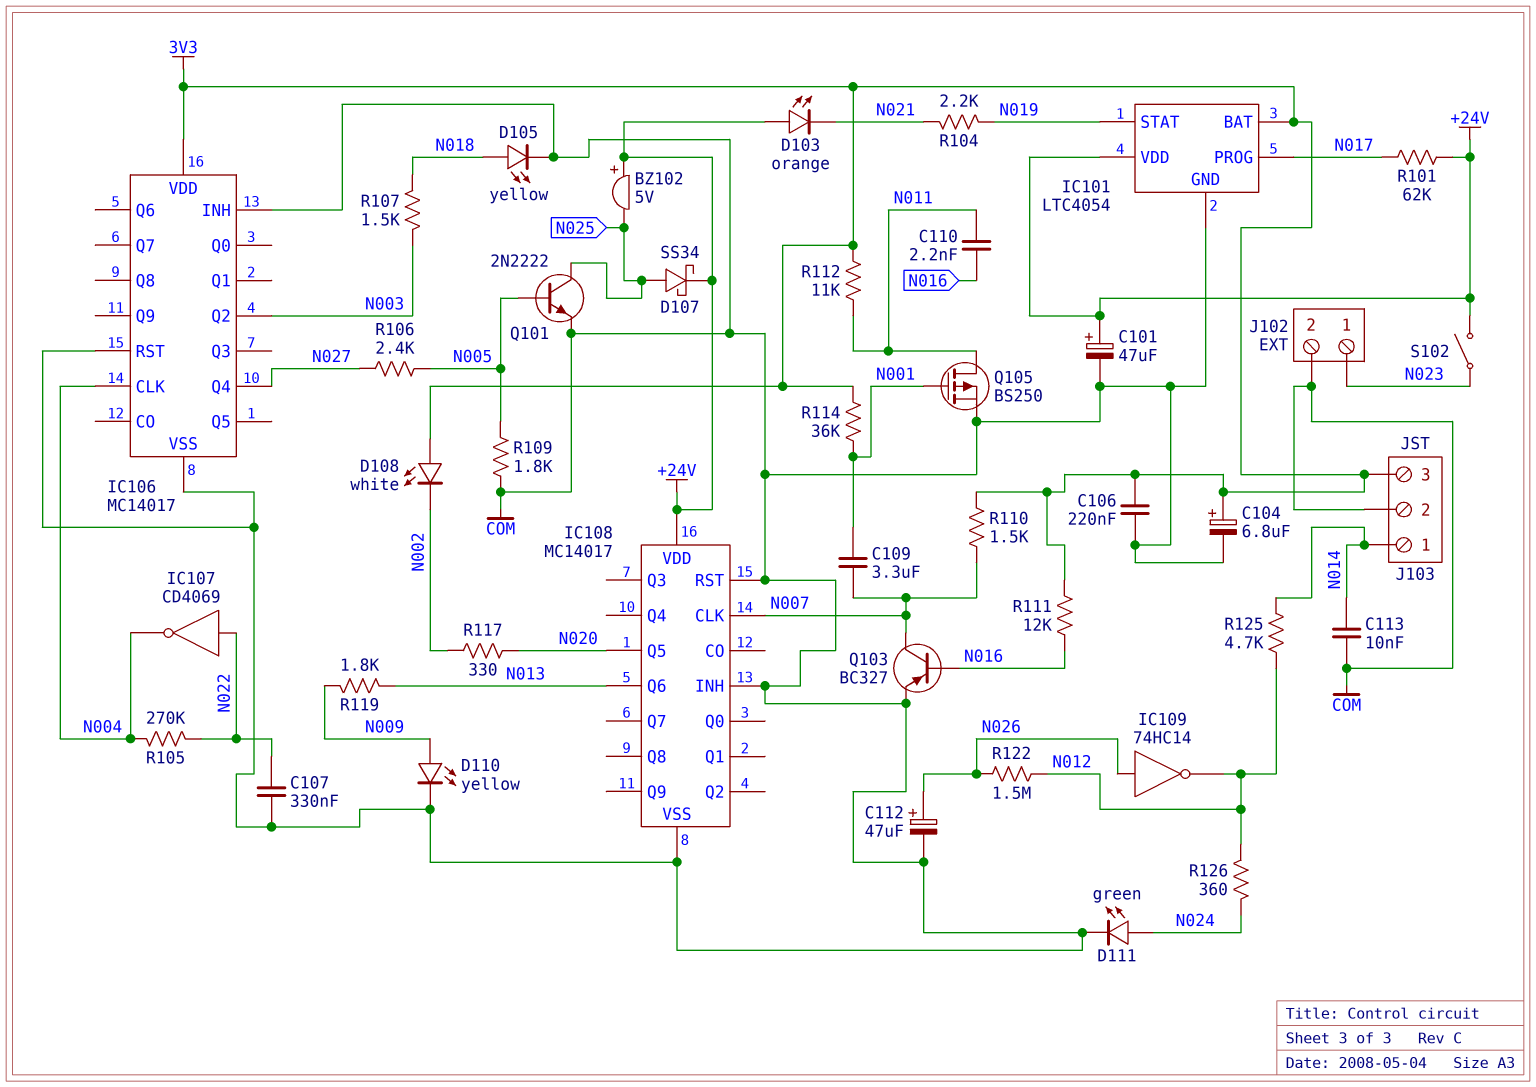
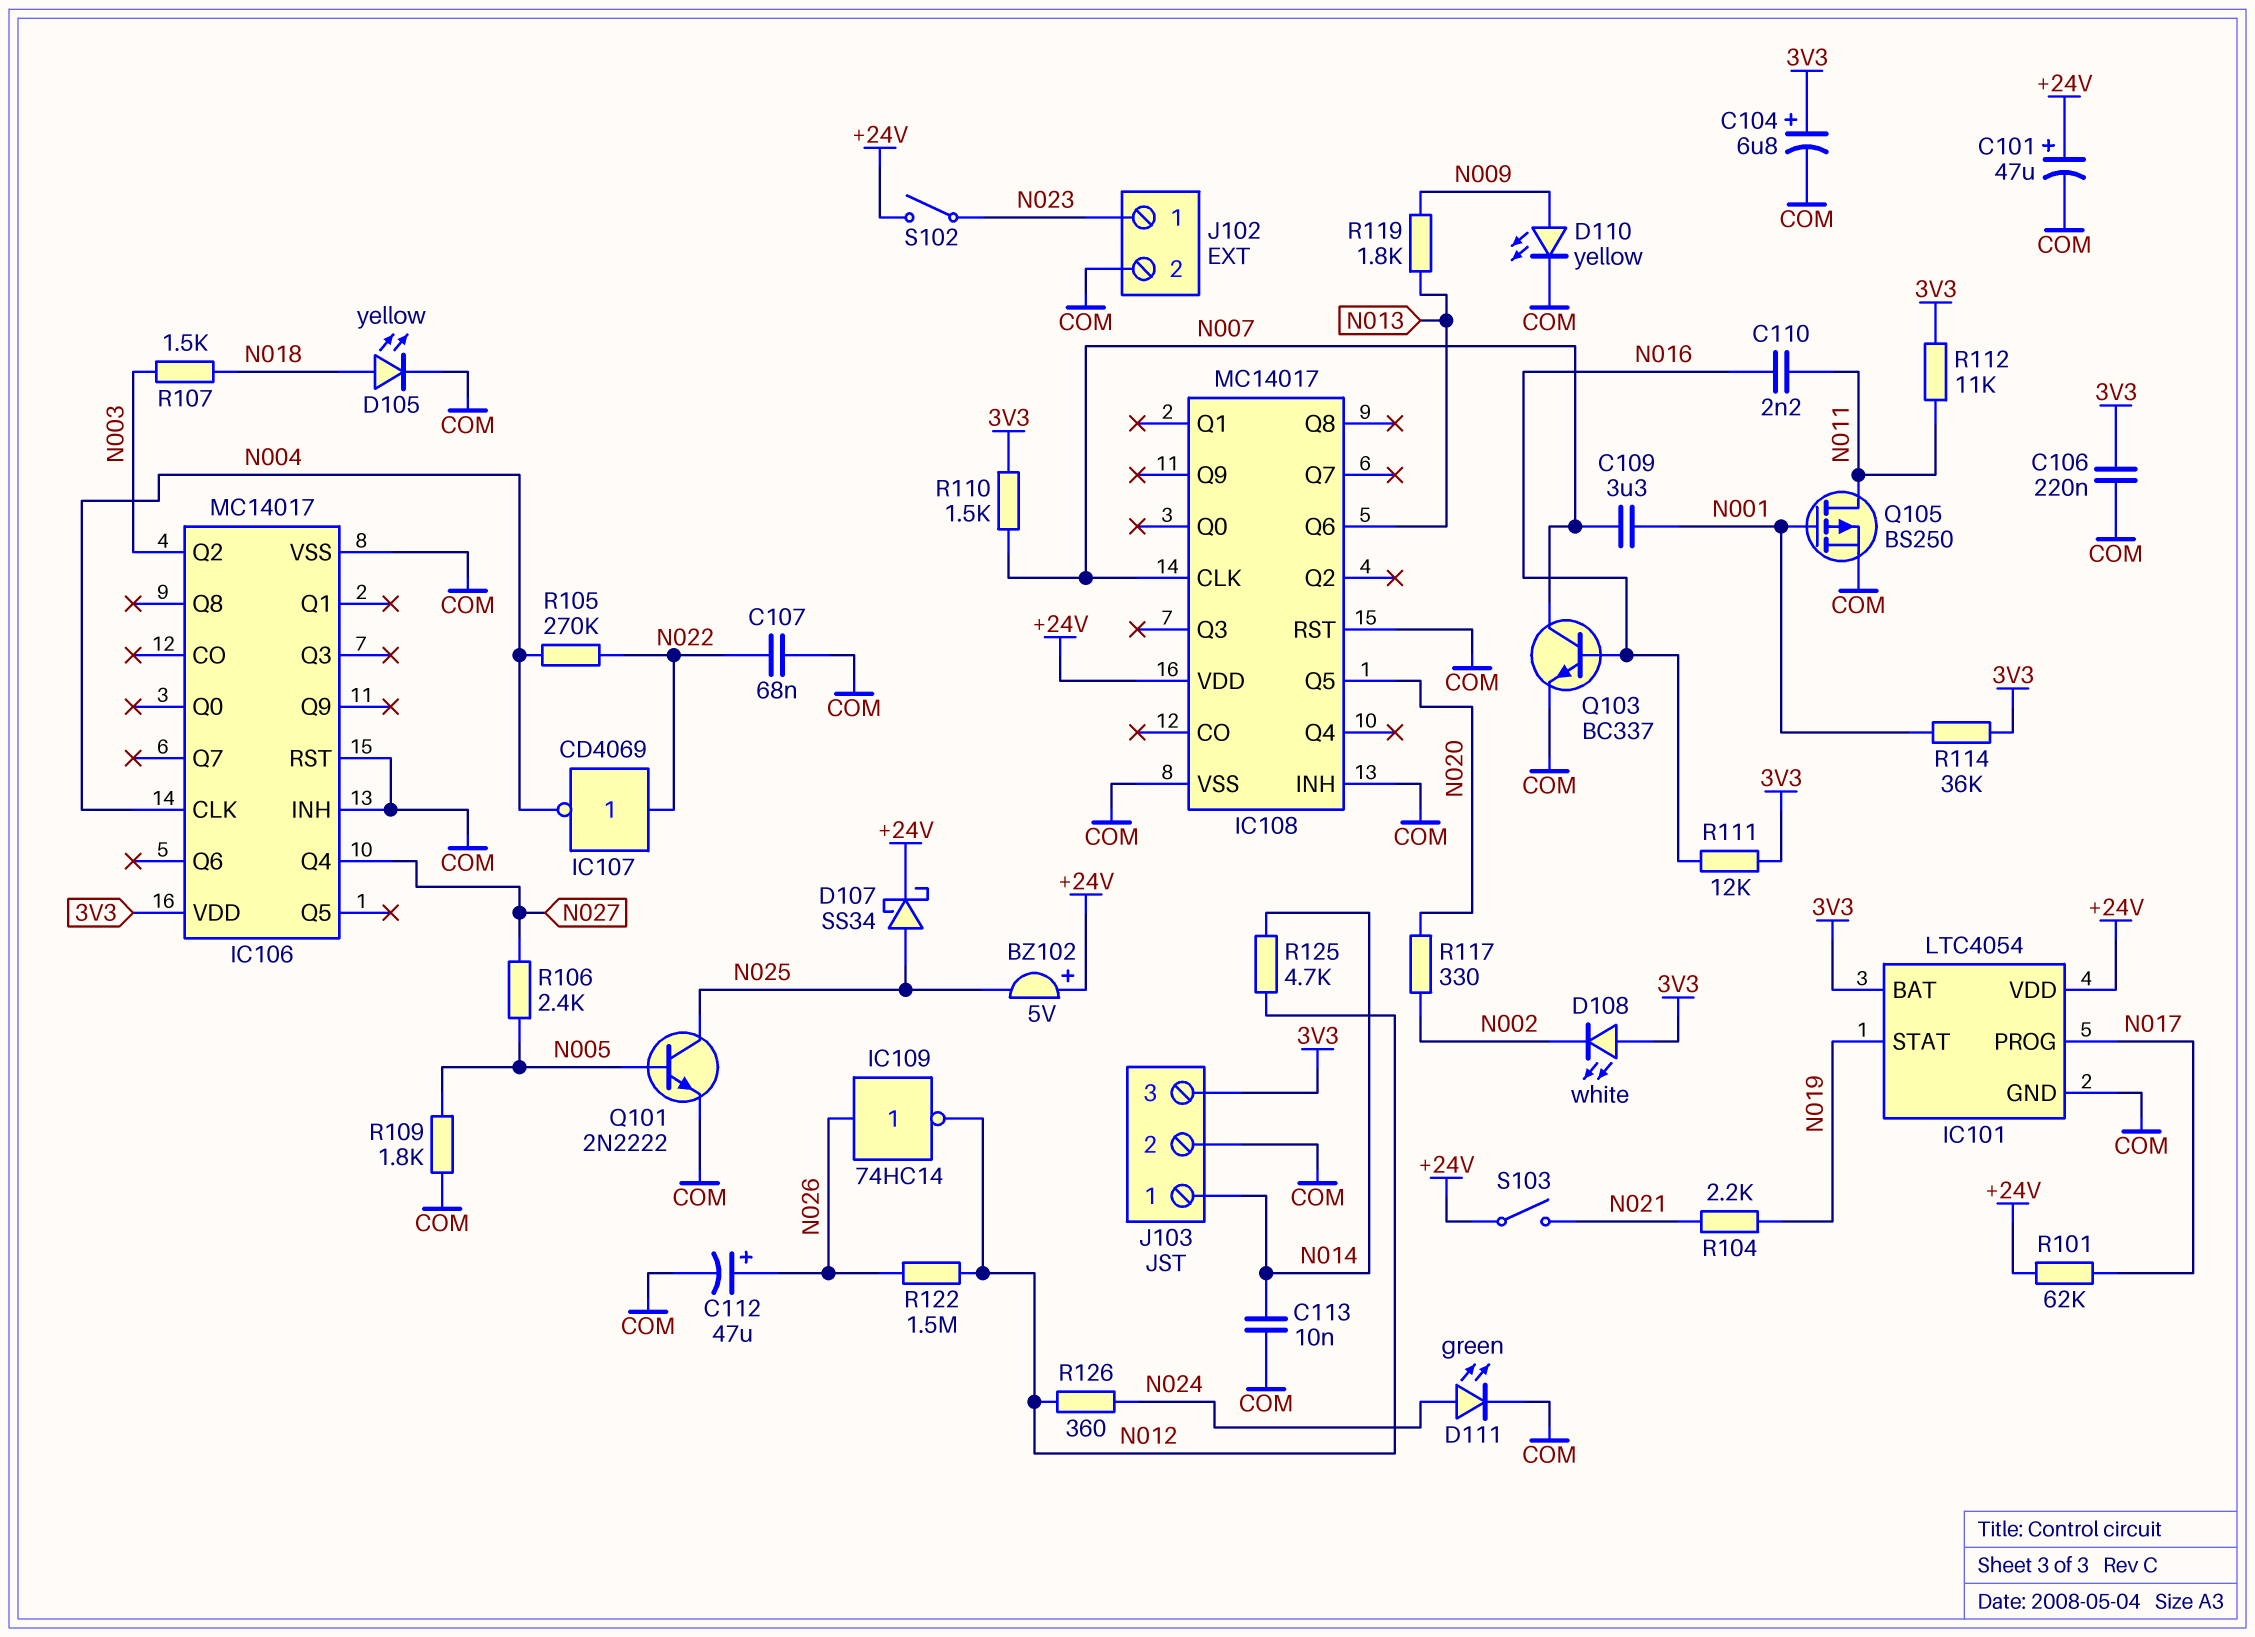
C107: 330nF (COM, N022) -> 68nF (COM, N022)
D103: LED orange (A +24V, K N021) -> none
Q103: PNP BC327 (B N016, C N007, E COM) -> NPN BC337 (B N016, C N007, E COM)
S103: none -> switch (+24V, N021)

